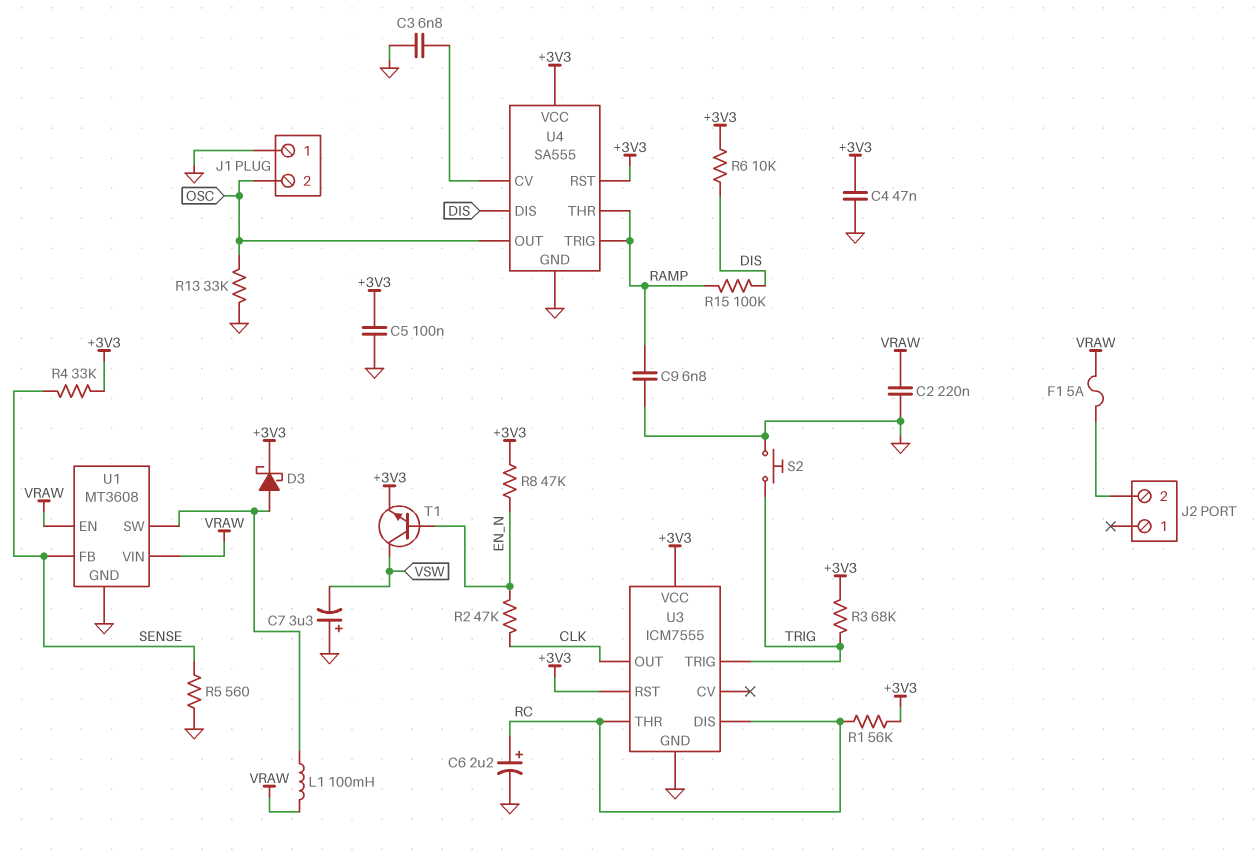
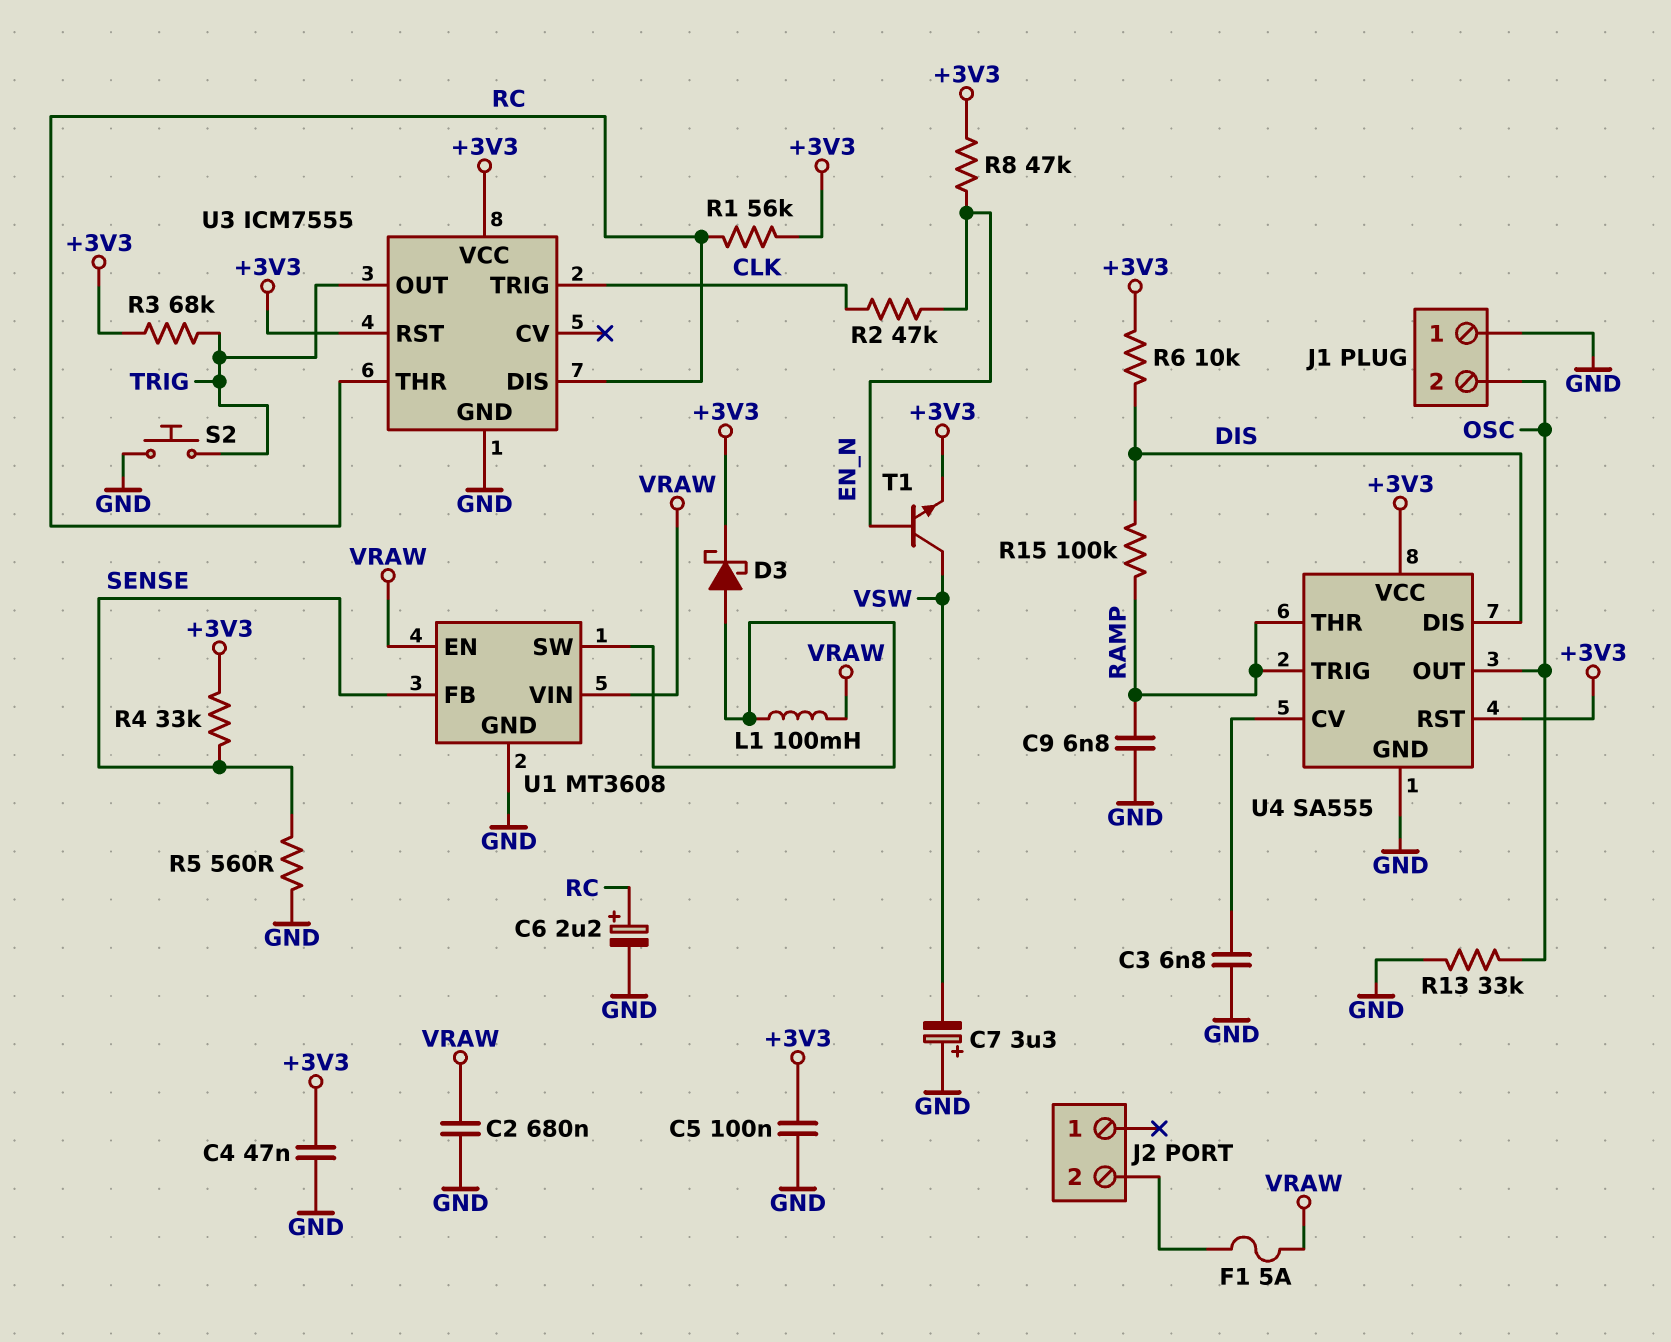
C2: 220nF (GND, VRAW) -> 680nF (GND, VRAW)
U3 pin OUT: CLK -> TRIG
U3 pin TRIG: TRIG -> CLK

